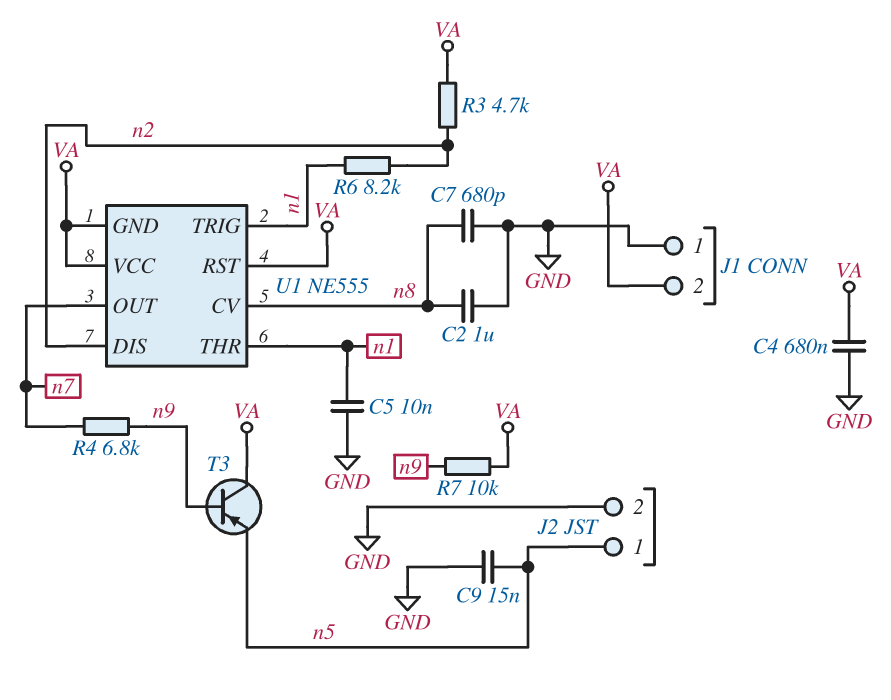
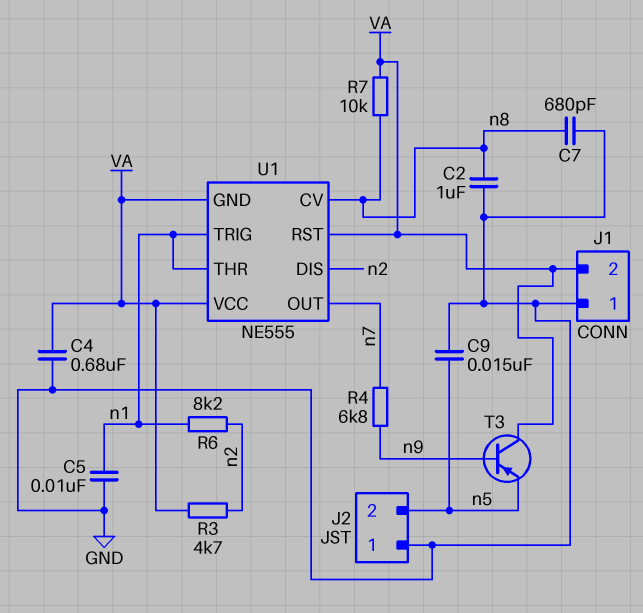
J2 pin 1: n5 -> GND
J2 pin 2: GND -> n5
R7: 10k (VA, n9) -> 10k (VA, n8)

